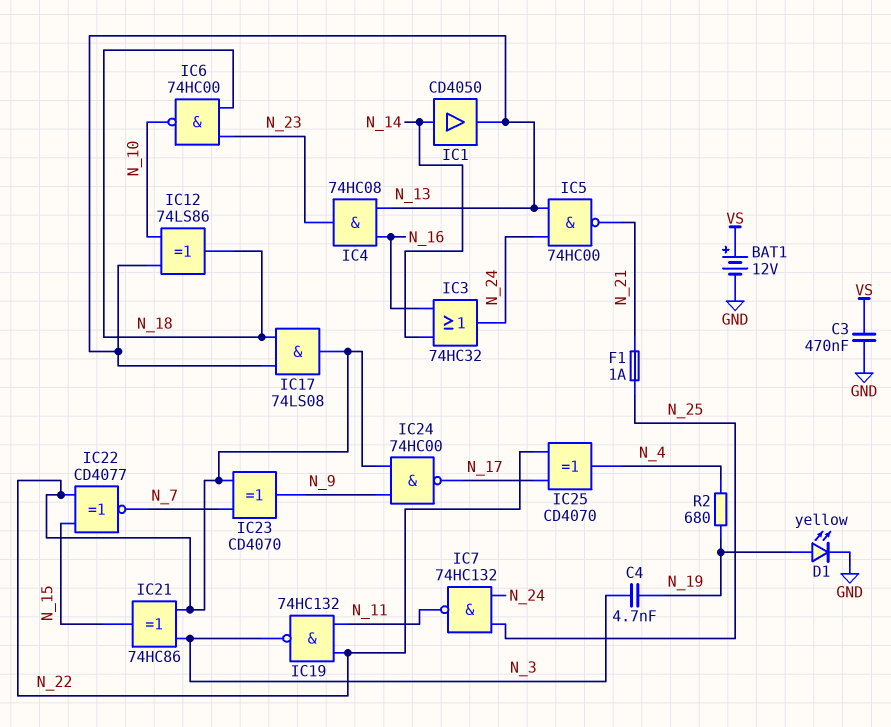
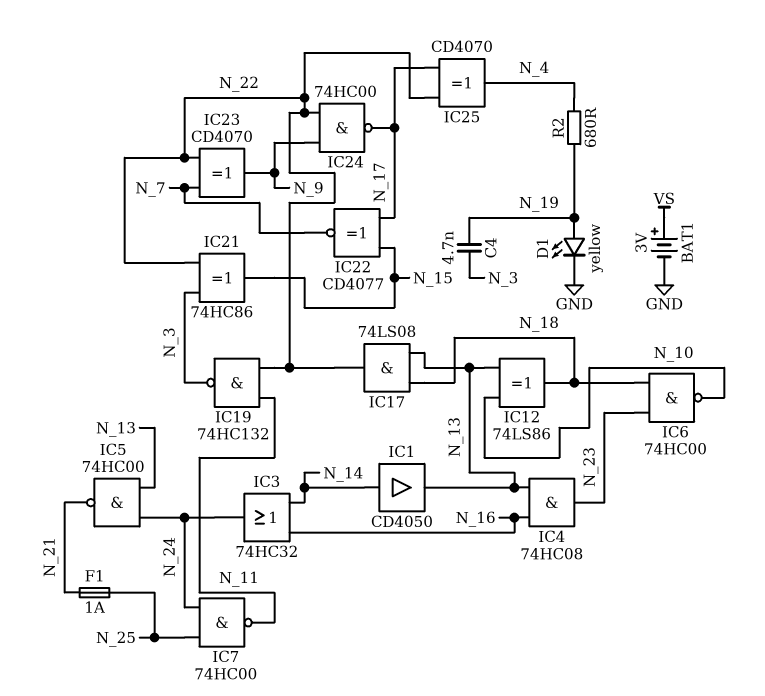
BAT1: 12V (plus VS, minus GND) -> 3V (plus VS, minus GND)
C3: 470nF (GND, VS) -> none
IC7: NAND 74HC132 (in N_24, in N_25, out N_11) -> NAND 74HC00 (in N_24, in N_25, out N_11)
IC22: XNOR CD4077 (in N_15, in N_22, out N_7) -> XNOR CD4077 (in N_15, in N_17, out N_7)

